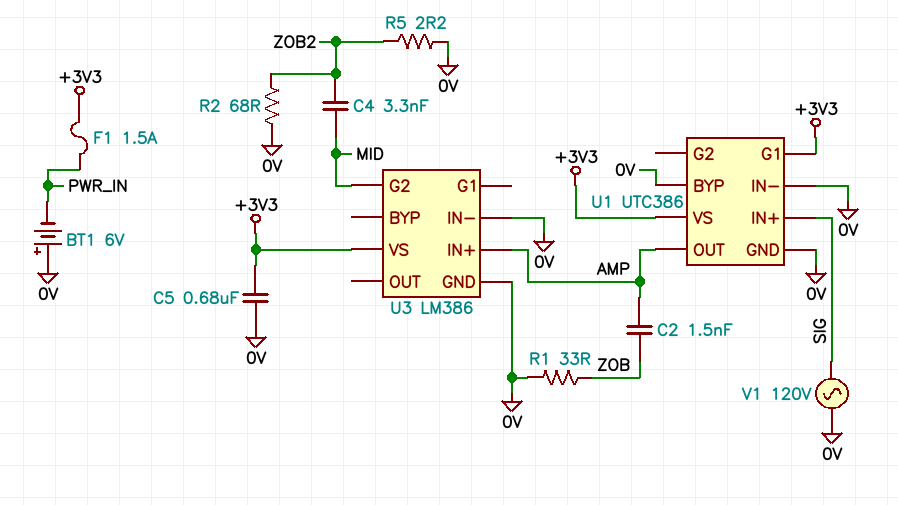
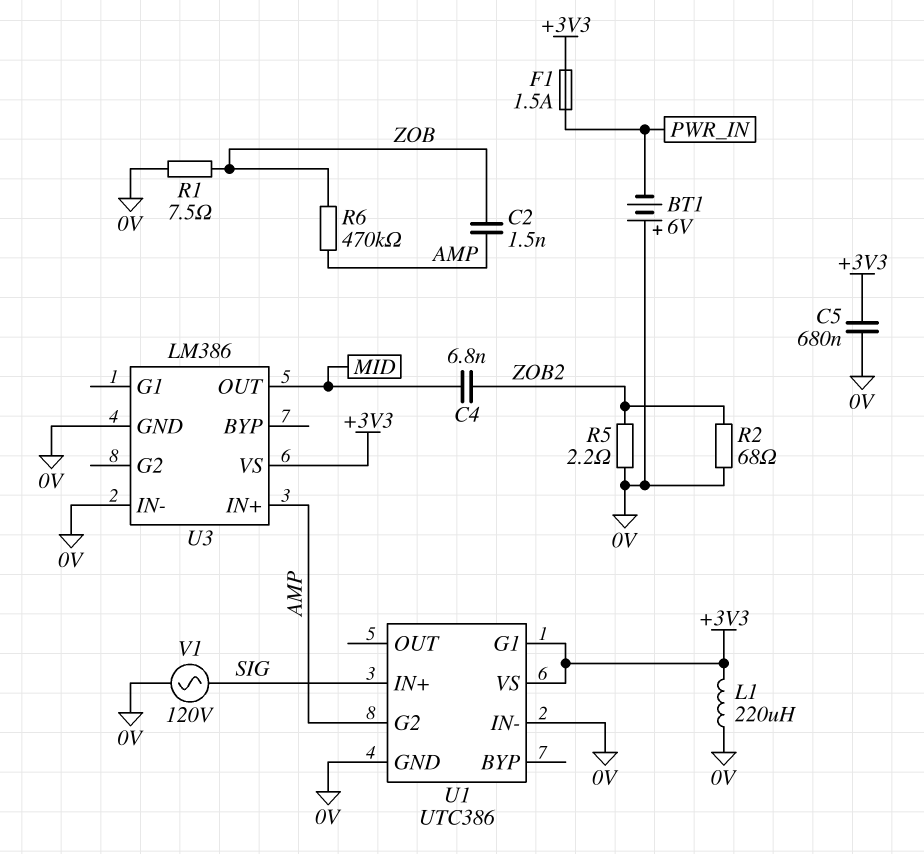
C4: 3.3nF (MID, ZOB2) -> 6.8nF (MID, ZOB2)
L1: none -> 220uH (+3V3, 0V)
R1: 33 (0V, ZOB) -> 7.5 (0V, ZOB)
R6: none -> 470k (AMP, ZOB)
U1 pin BYP: 0V -> none
U1 pin G2: none -> AMP
U1 pin OUT: AMP -> none
U3 pin G2: MID -> none
U3 pin OUT: none -> MID

